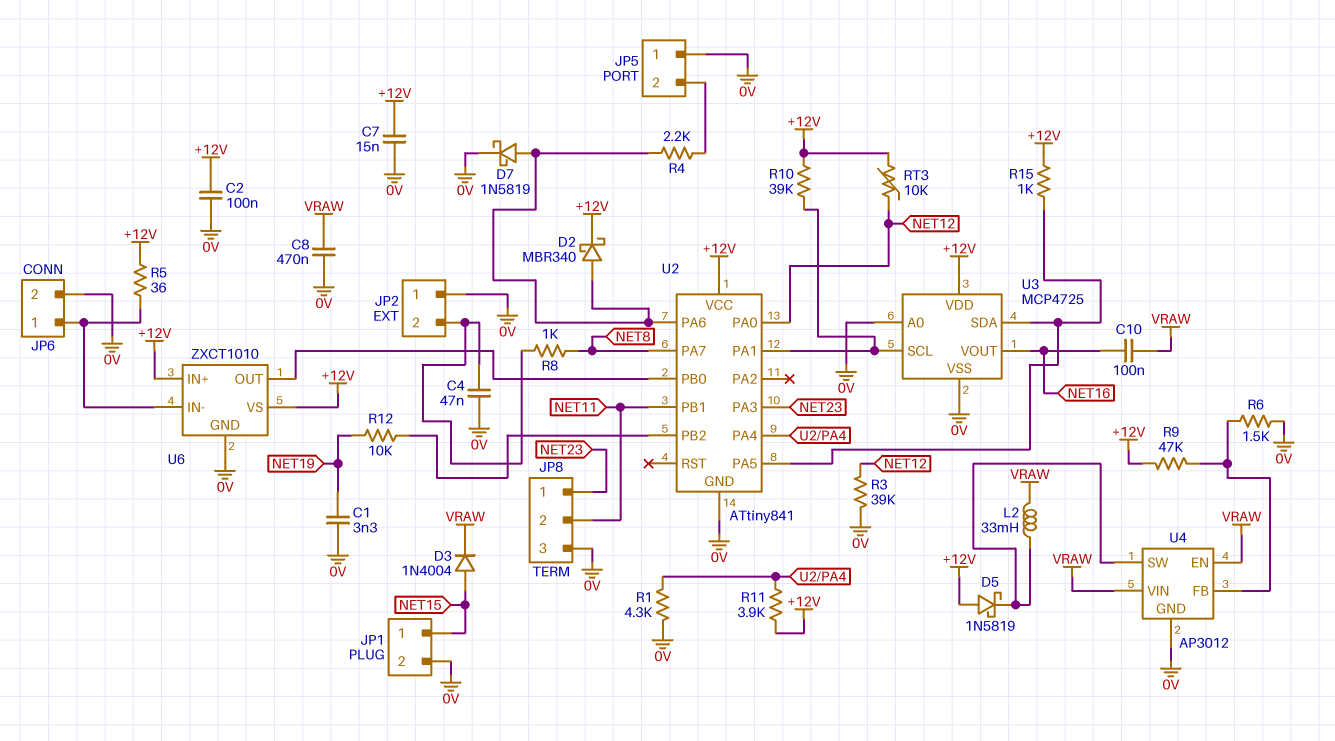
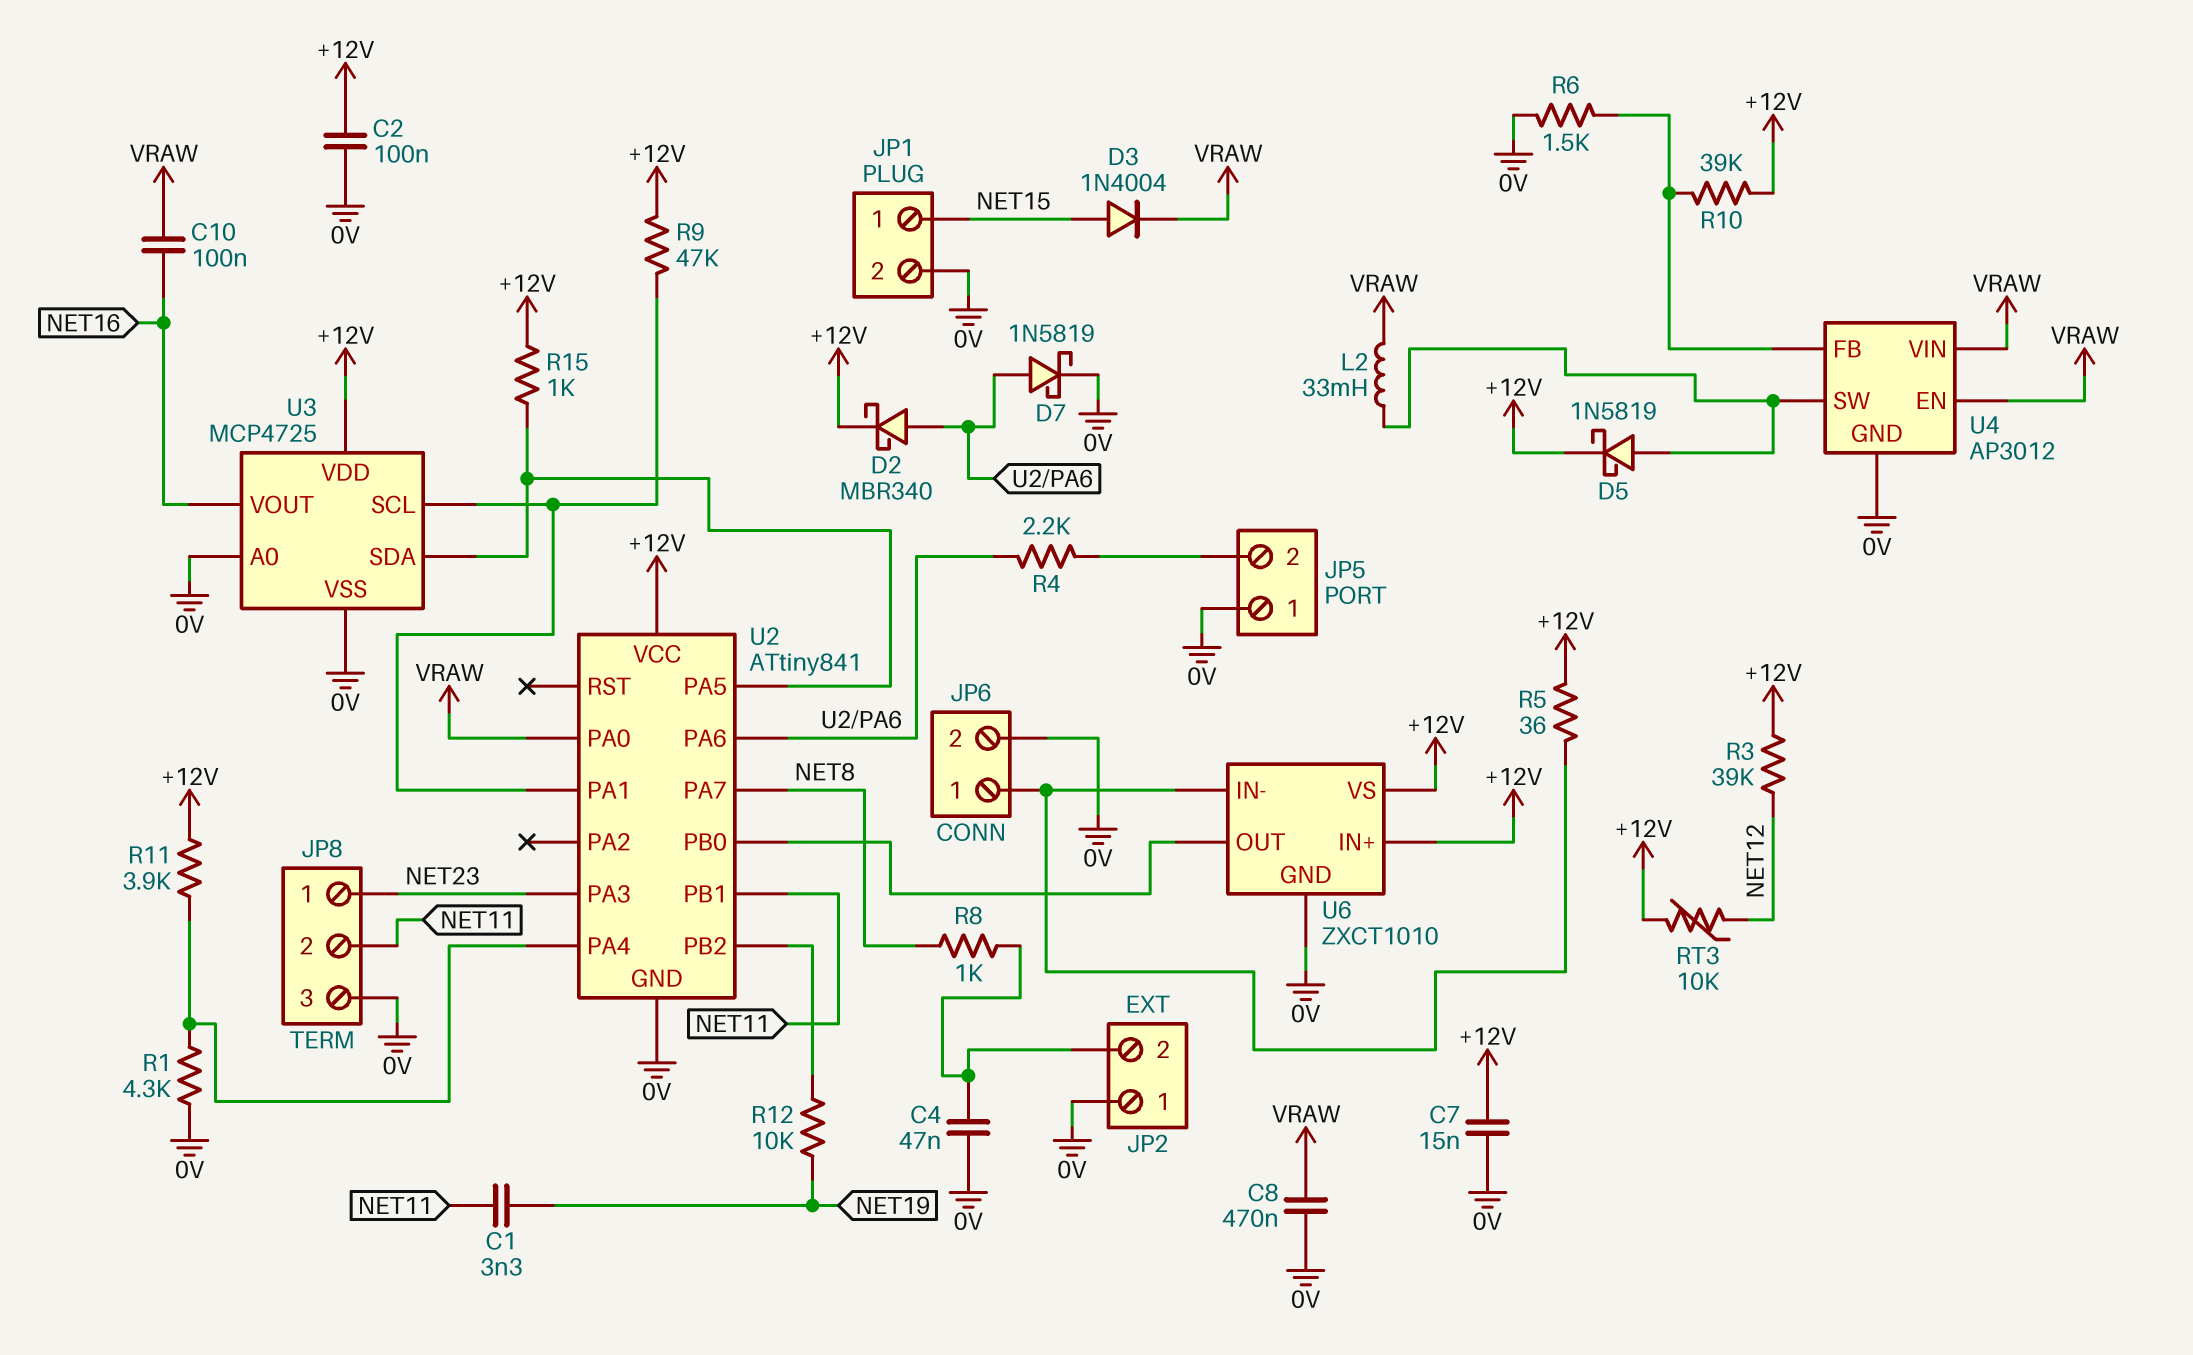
C1: 3.3nF (0V, NET19) -> 3.3nF (NET11, NET19)
D5: schottky 1N5819 (A +12V, K U4/SW) -> schottky 1N5819 (A U4/SW, K +12V)
R3: 39k (0V, NET12) -> 39k (+12V, NET12)
R9: 47k (+12V, U4/FB) -> 47k (+12V, U2/PA1)
R10: 39k (+12V, U2/PA1) -> 39k (+12V, U4/FB)
U2 pin PA0: NET12 -> VRAW

